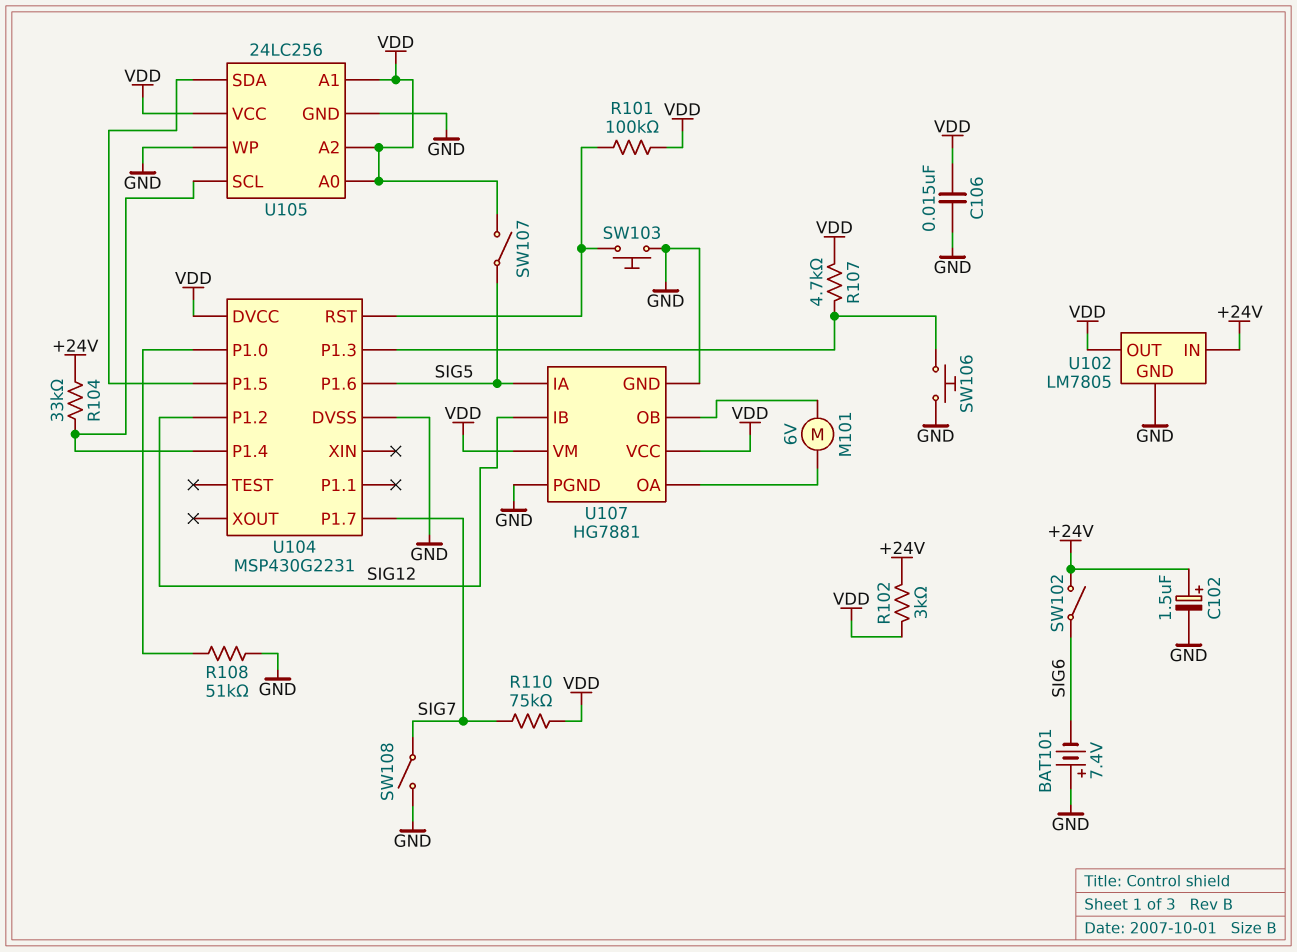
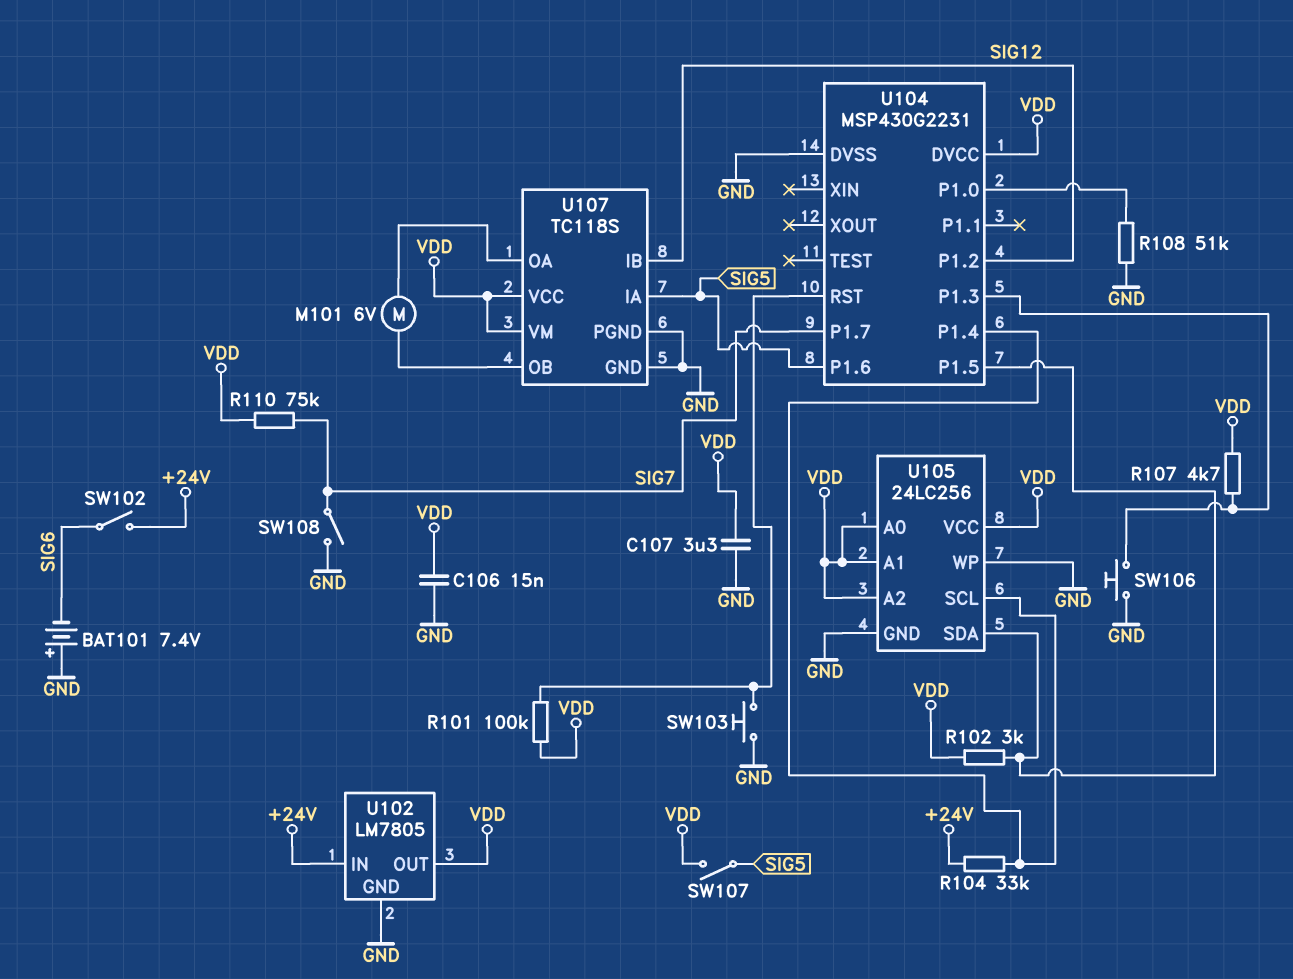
C102: 1.5uF (plus +24V, minus GND) -> none
C107: none -> 3.3uF (GND, VDD)
R102: 3k (+24V, VDD) -> 3k (U104/P1.5, VDD)
U107: HG7881 -> TC118S

